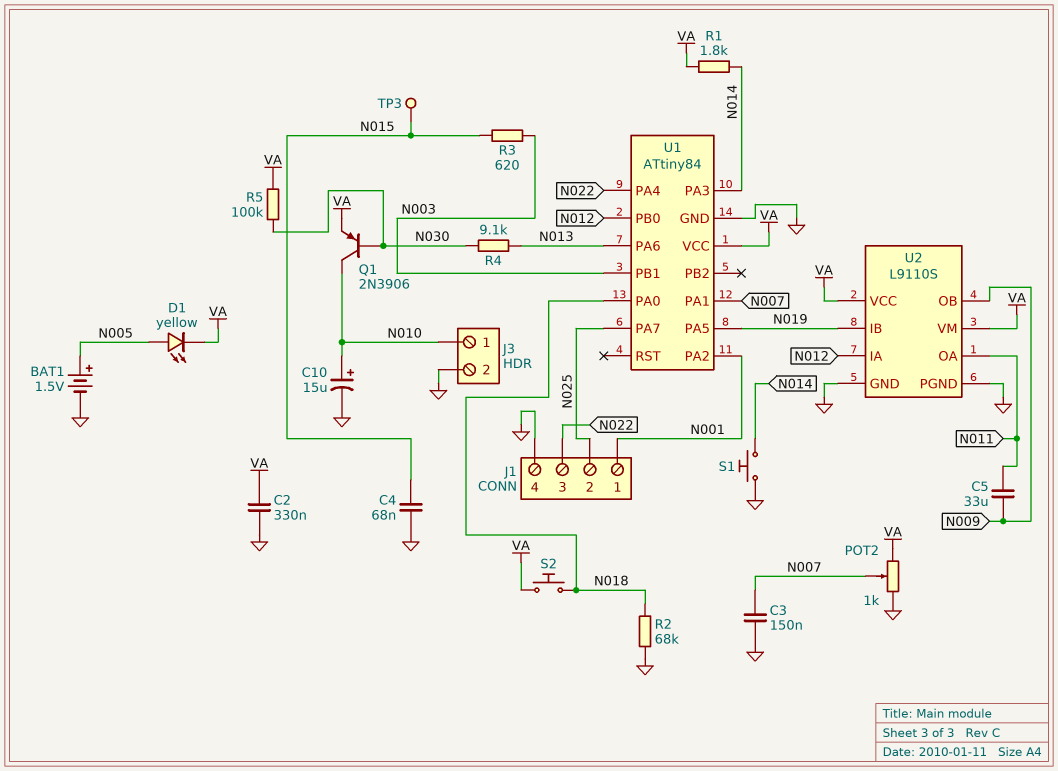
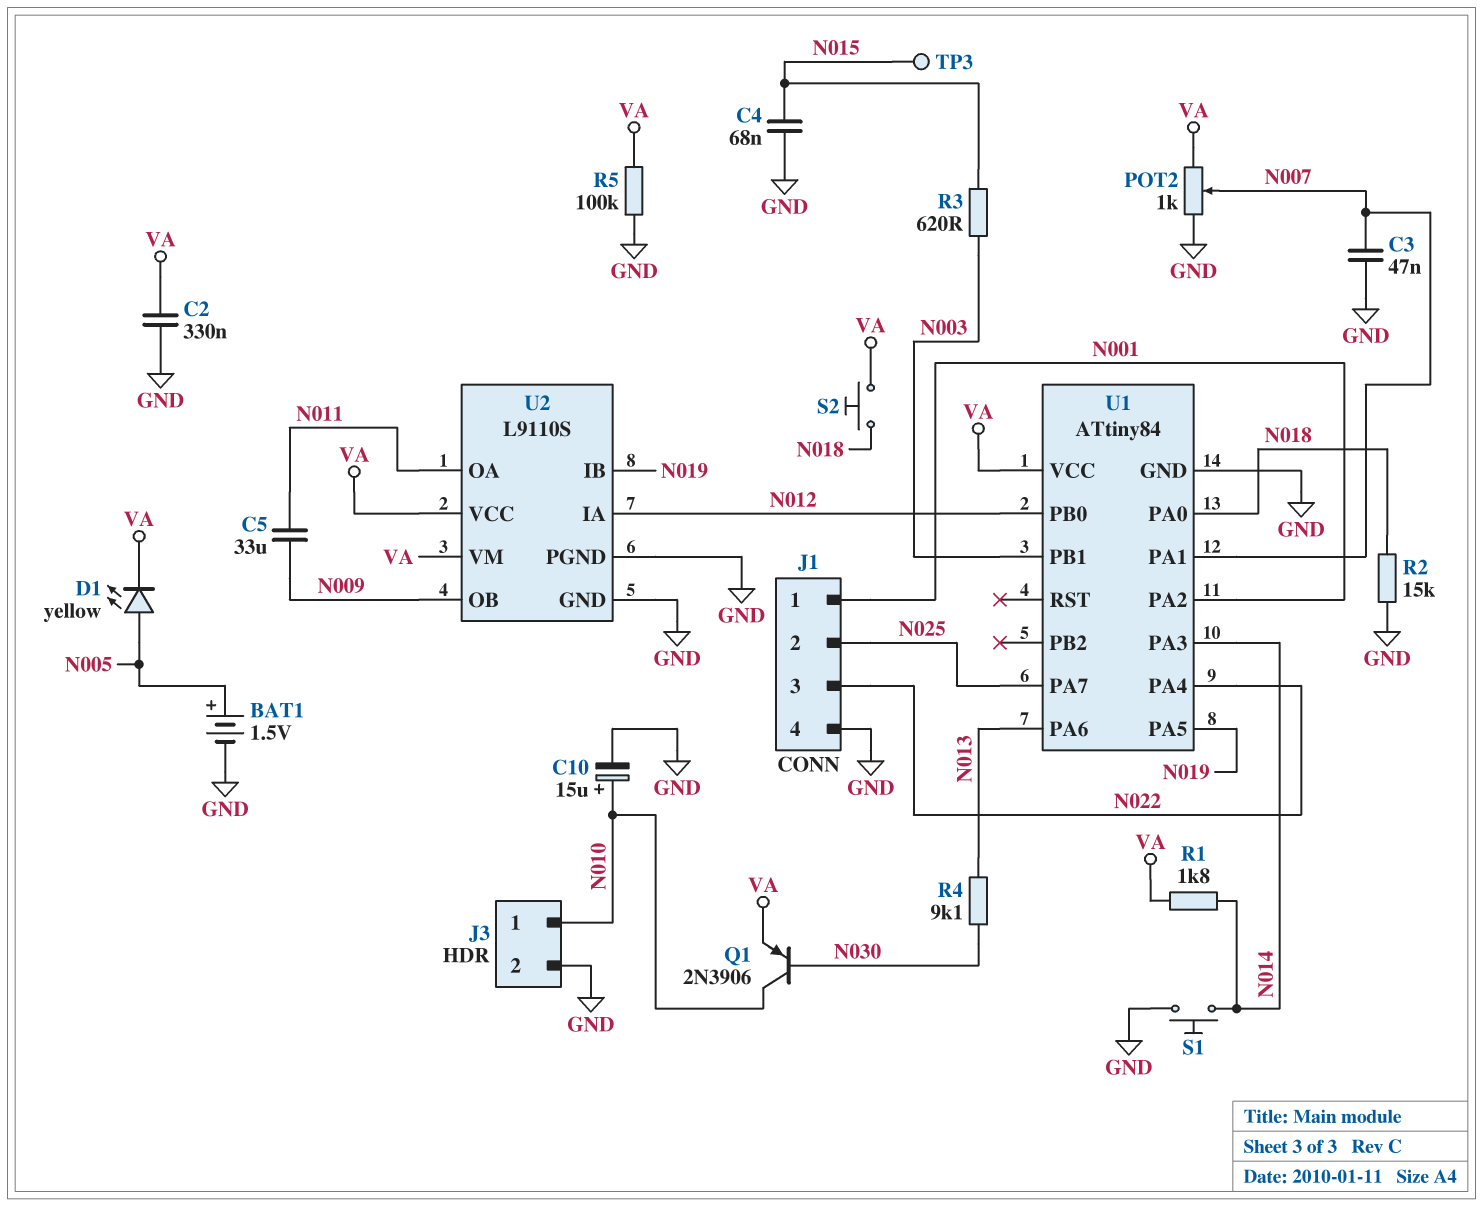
C3: 150nF (GND, N007) -> 47nF (GND, N007)
R2: 68k (GND, N018) -> 15k (GND, N018)
R5: 100k (N030, VA) -> 100k (GND, VA)

